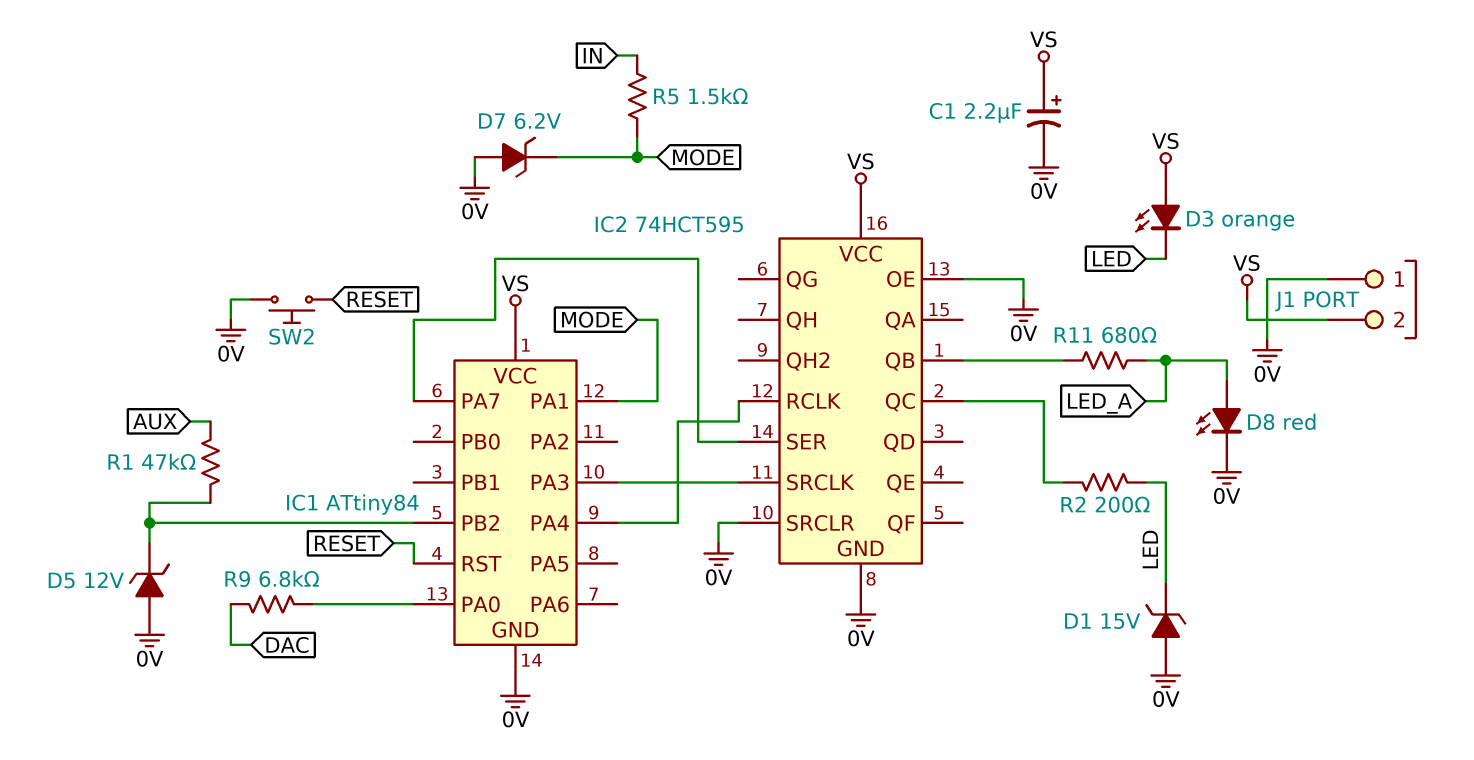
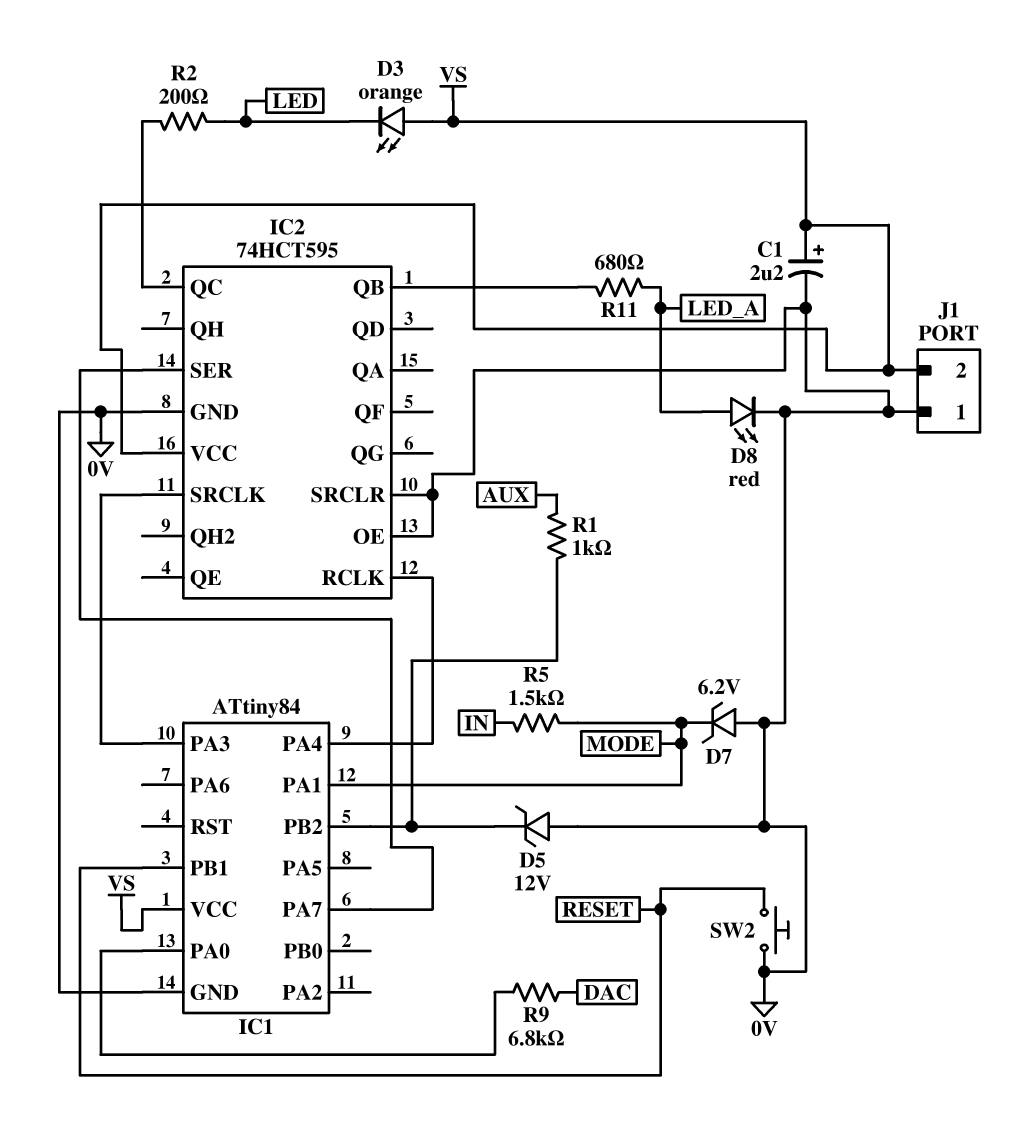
D1: zener 15V (A 0V, K LED) -> none
IC1 pin PB1: none -> RESET
IC1 pin RST: RESET -> none
R1: 47k (AUX, IC1/PB2) -> 1k (AUX, IC1/PB2)

